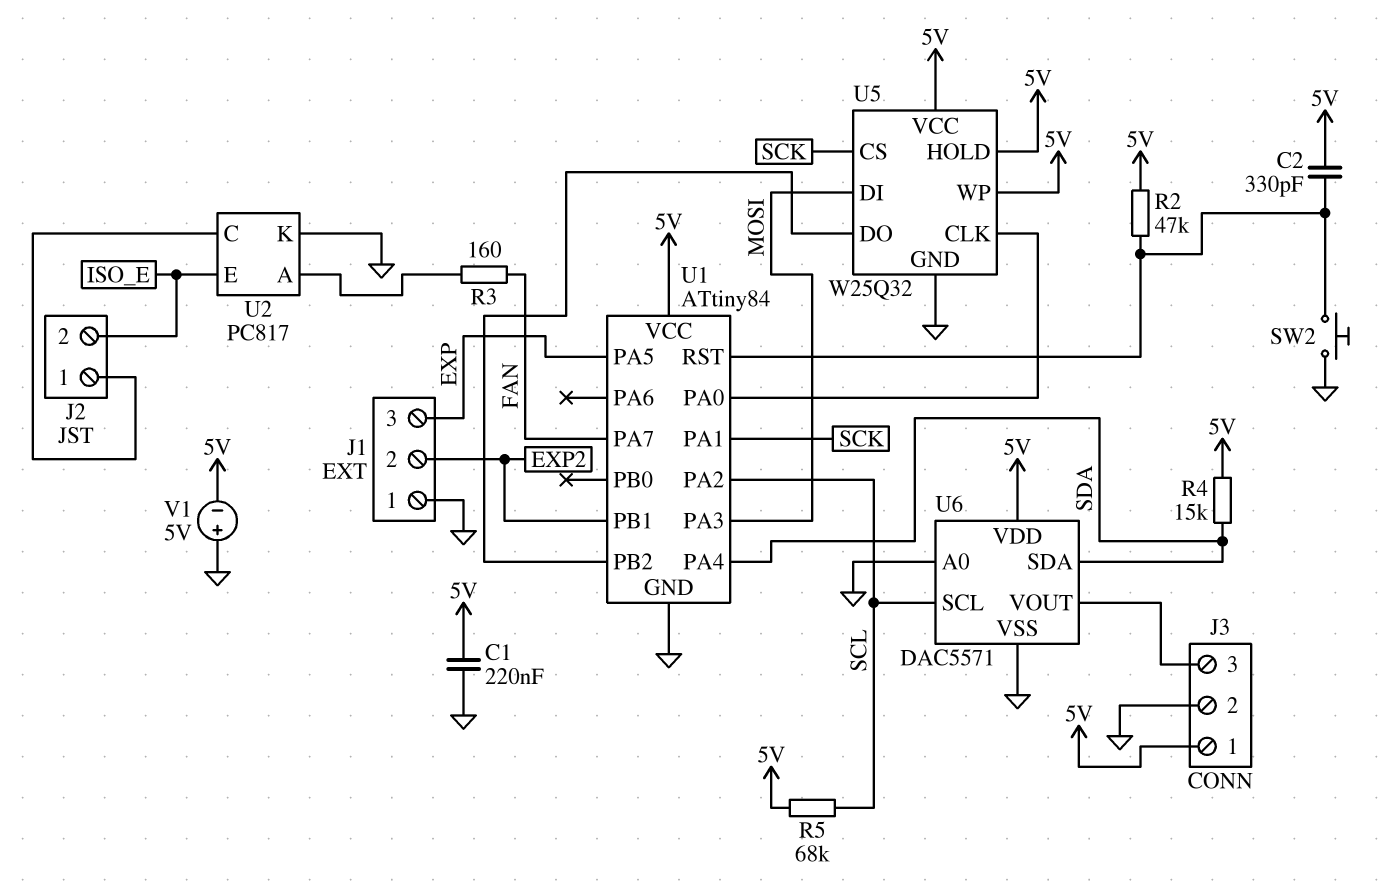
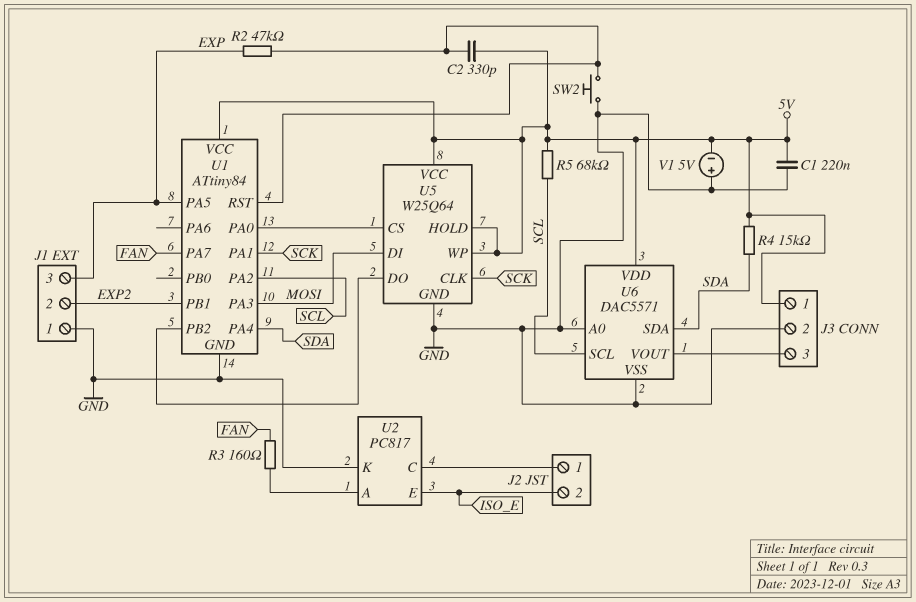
R2: 47k (5V, U1/RST) -> 47k (EXP, U1/RST)
U5: W25Q32 -> W25Q64
U5 pin CLK: U1/PA0 -> SCK
U5 pin CS: SCK -> U1/PA0

